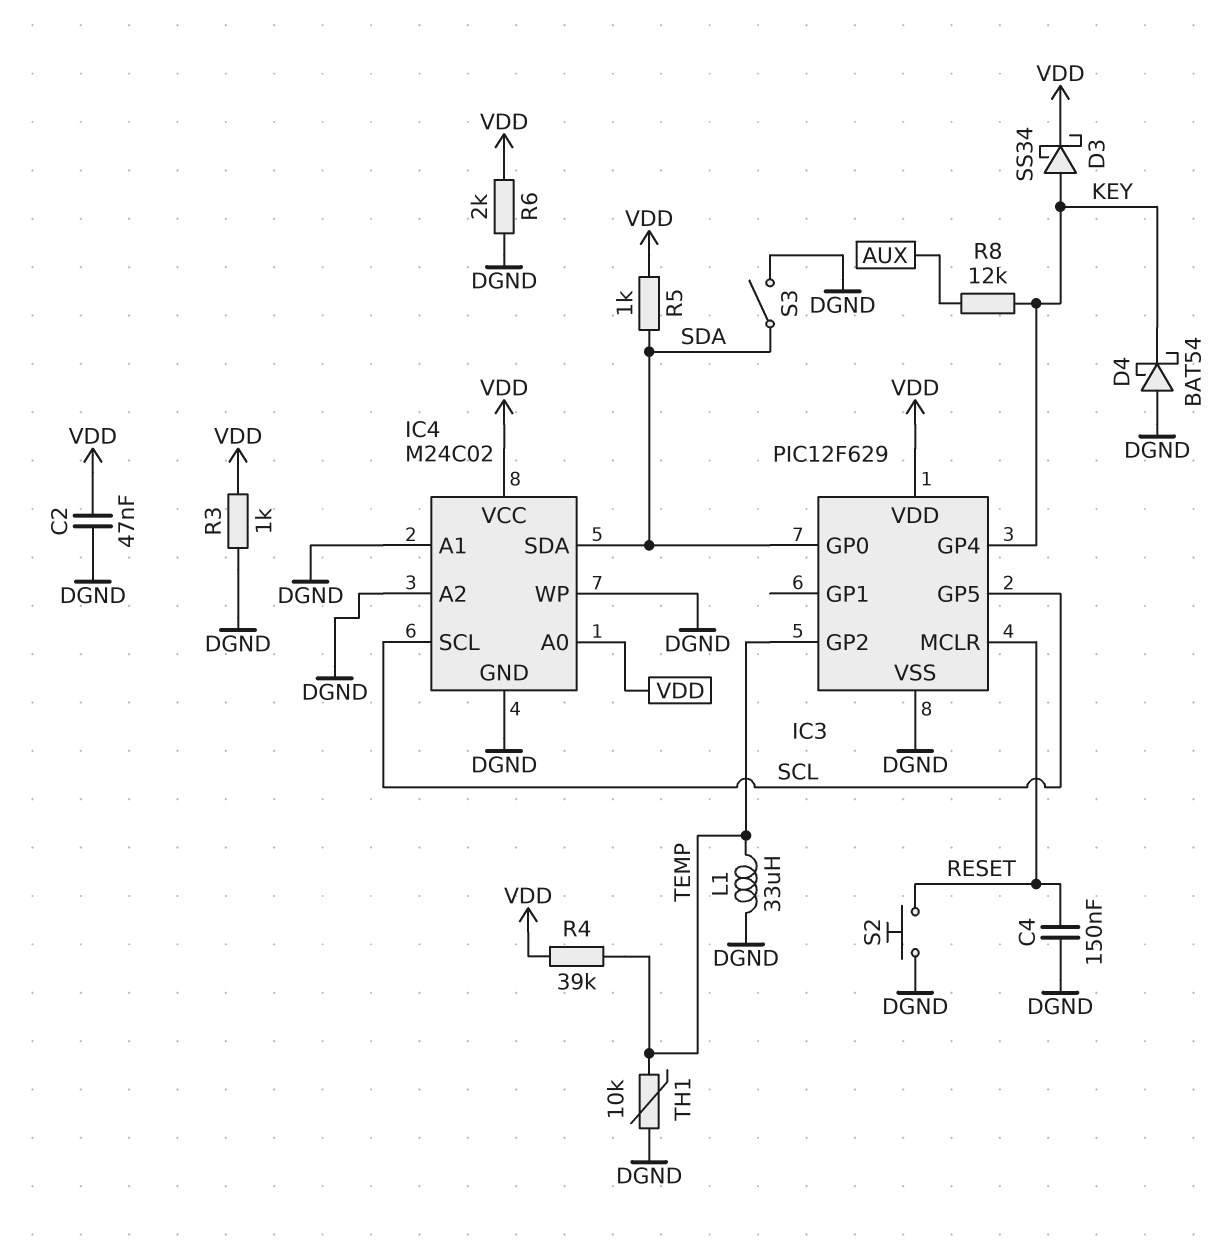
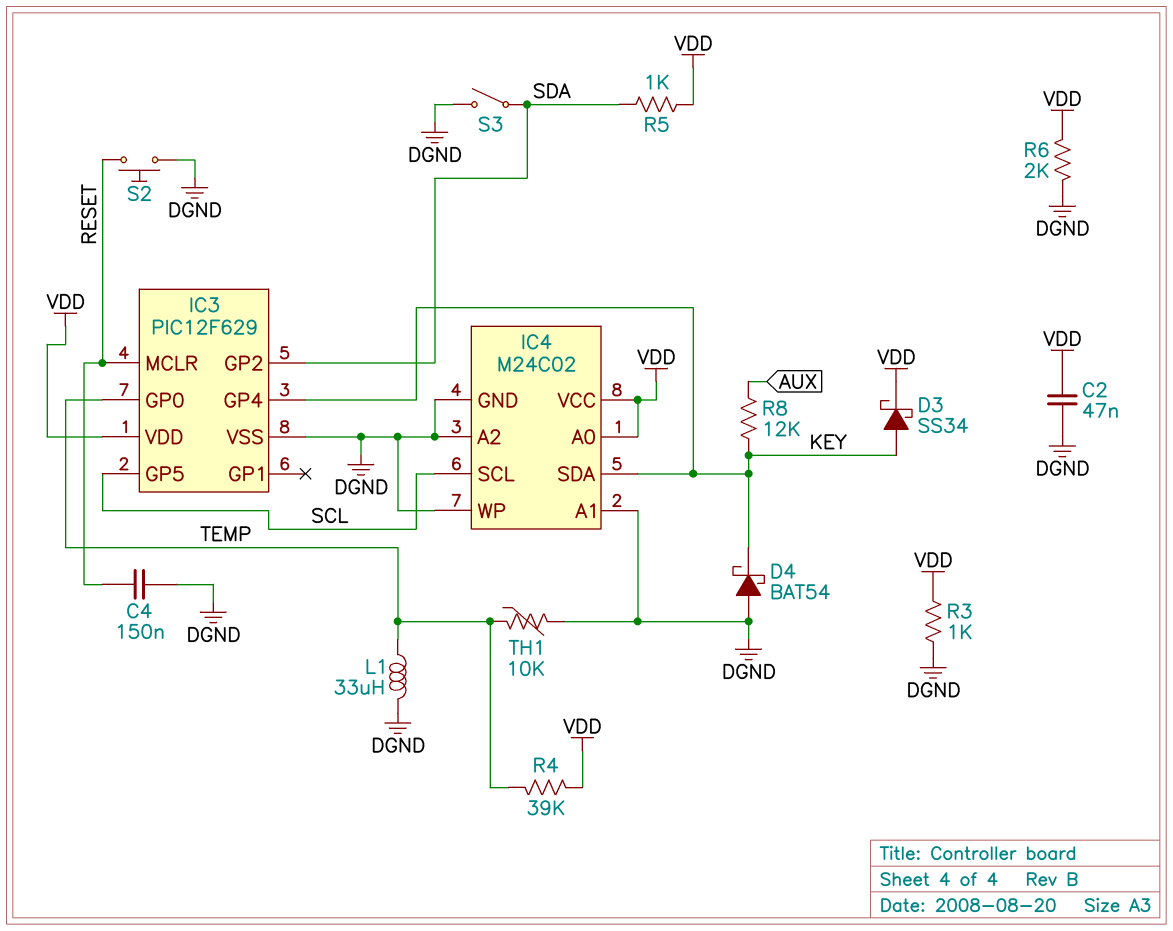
IC3 pin GP0: SDA -> TEMP
IC3 pin GP2: TEMP -> SDA
IC4 pin SDA: SDA -> KEY

